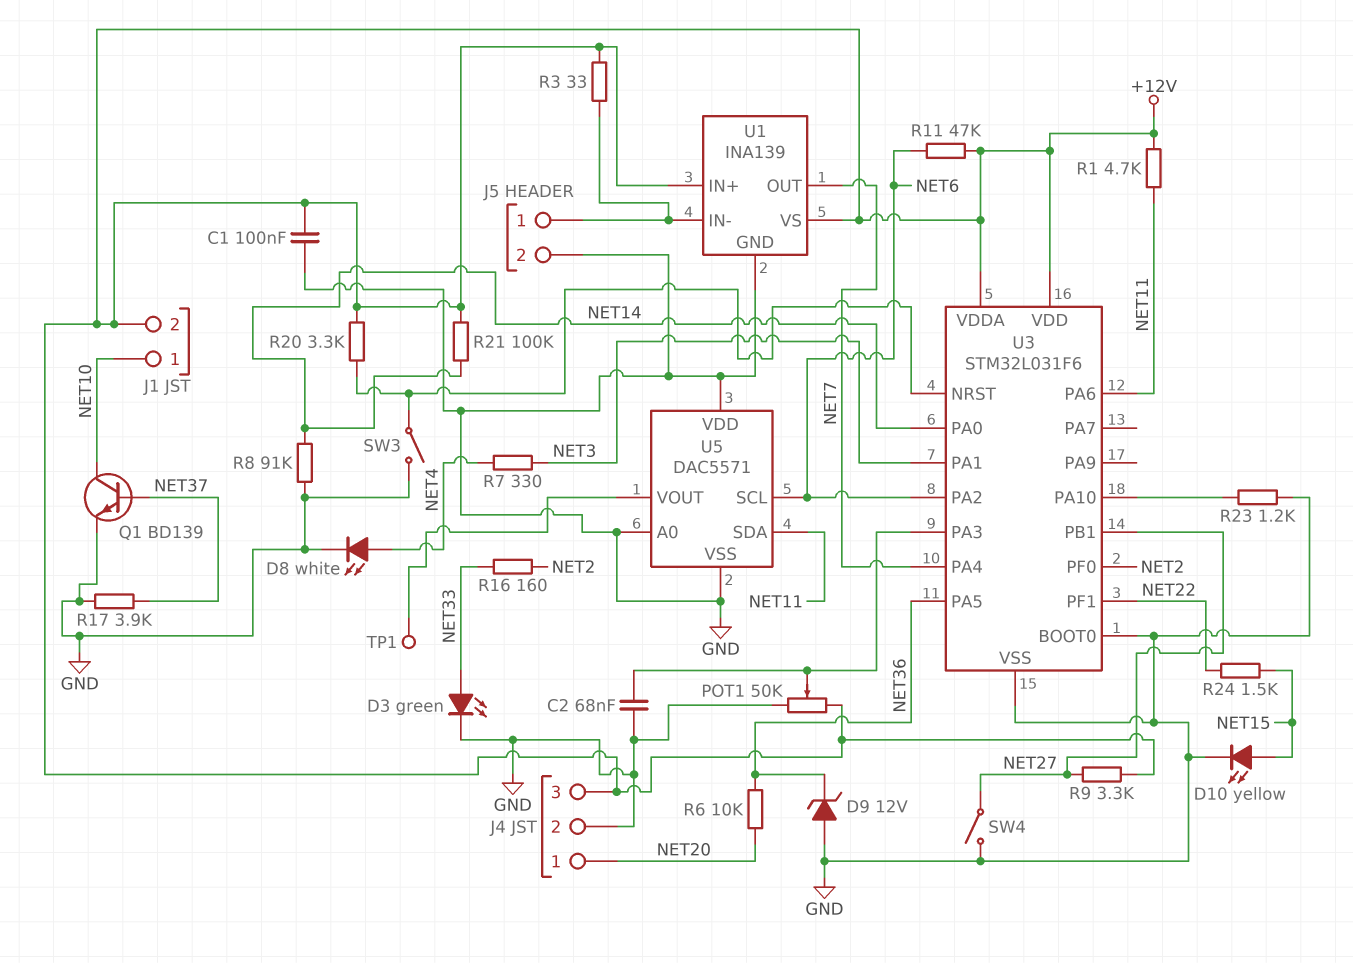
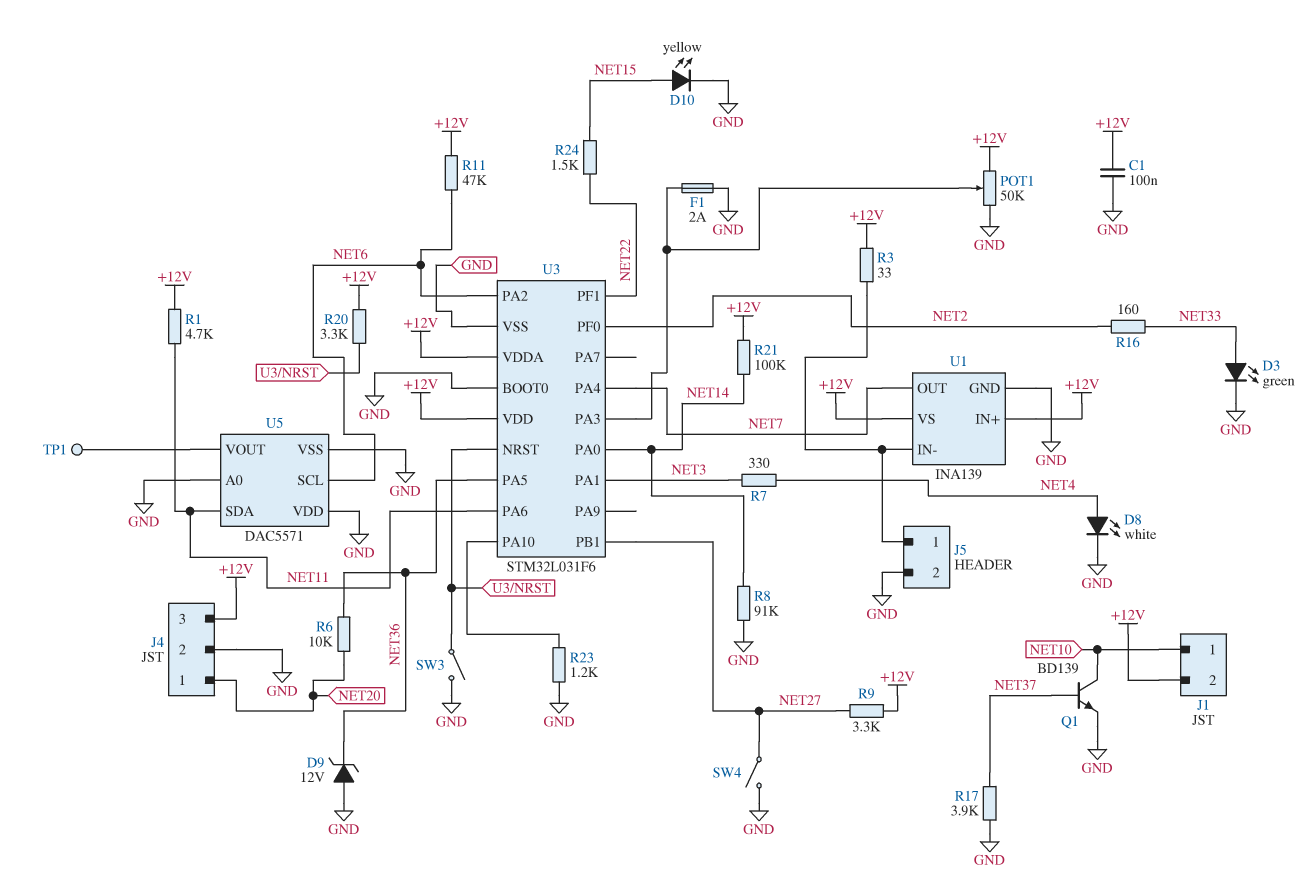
C2: 68nF (GND, U3/PA3) -> none
F1: none -> 2A (GND, U3/PA3)

